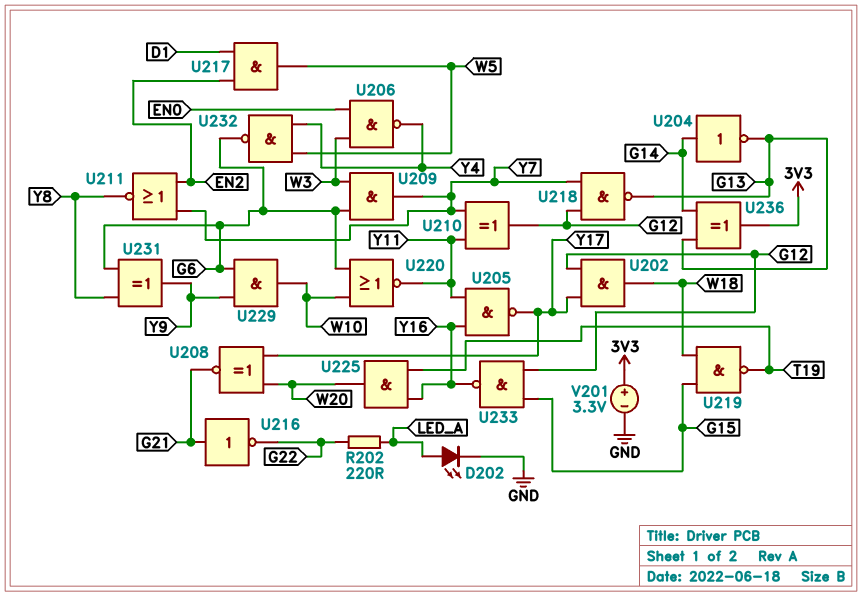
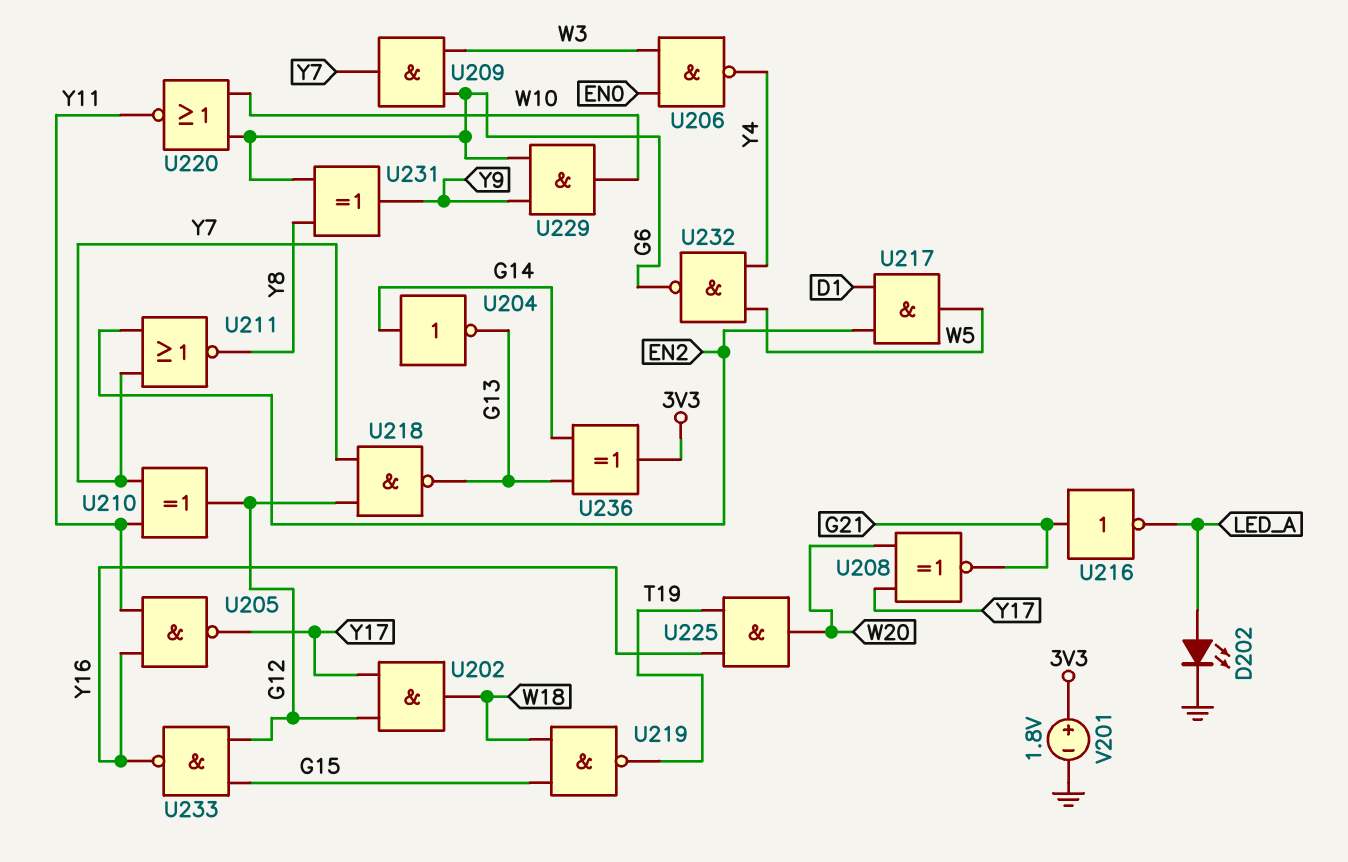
R202: 220 (G22, LED_A) -> none
U216: NOT (in G21, out G22) -> NOT (in G21, out LED_A)
V201: 3.3V (plus 3V3, minus GND) -> 1.8V (plus 3V3, minus GND)

